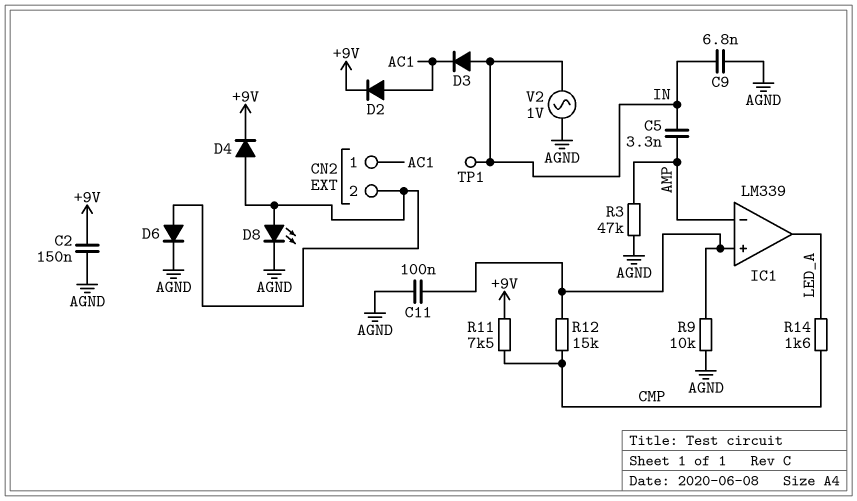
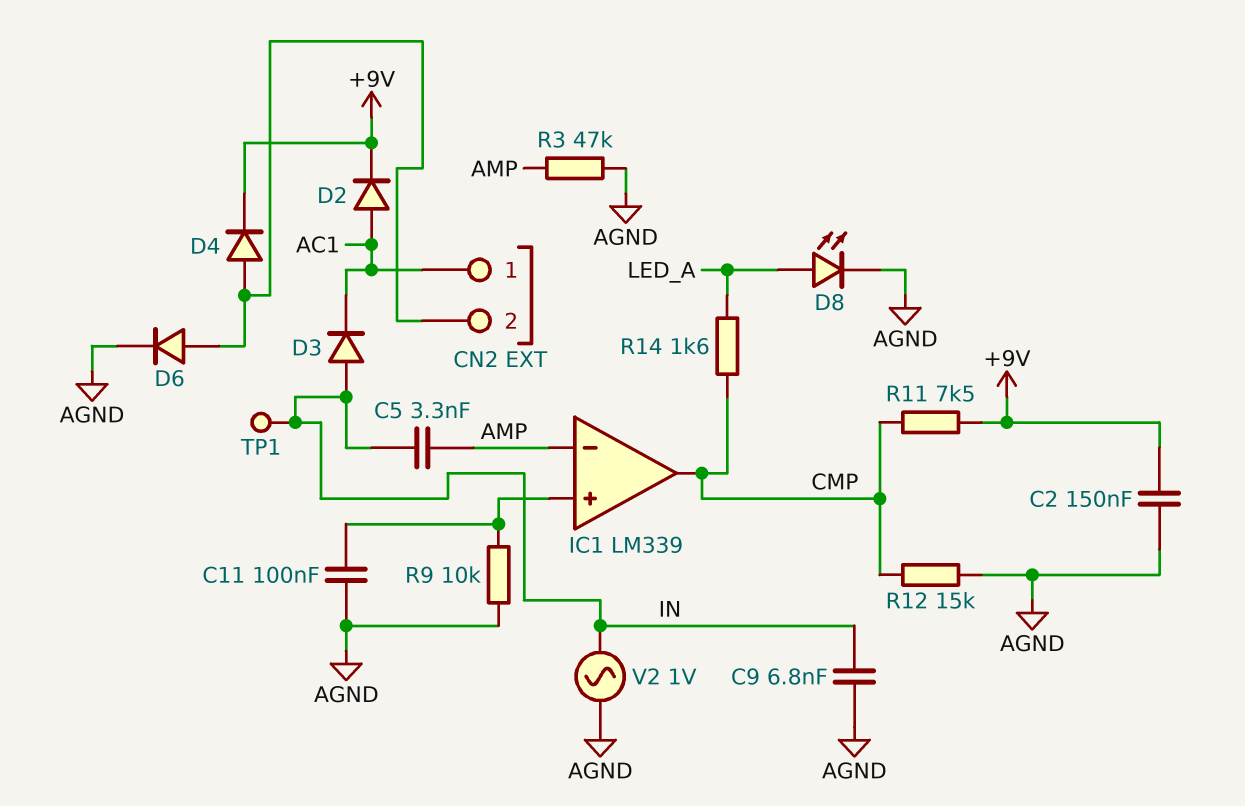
D8: LED (A CN2/2, K AGND) -> LED (A LED_A, K AGND)
IC1 pin out: LED_A -> CMP
R12: 15k (CMP, IC1/in+) -> 15k (AGND, CMP)

